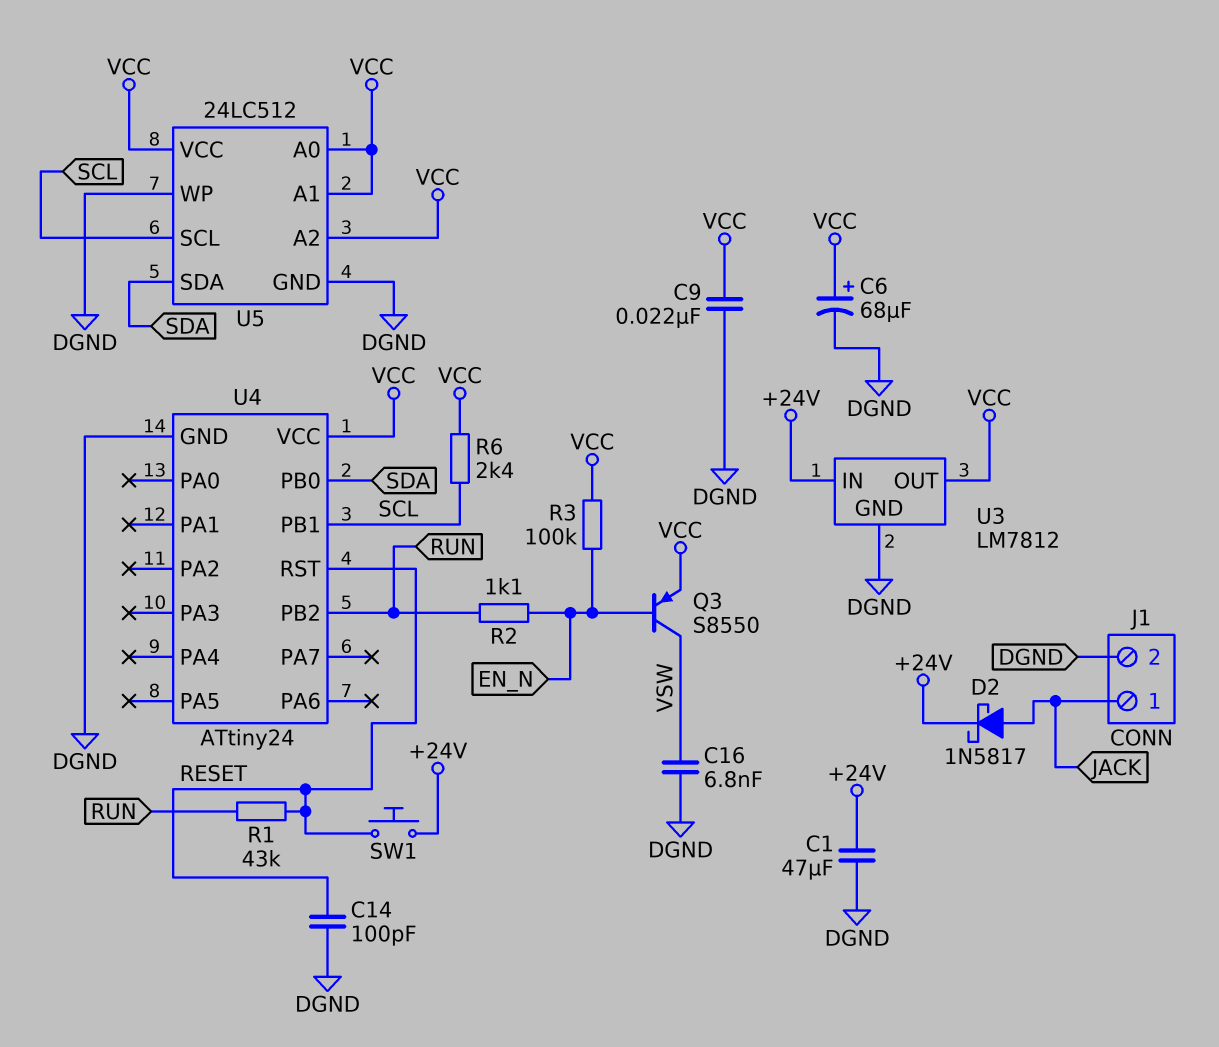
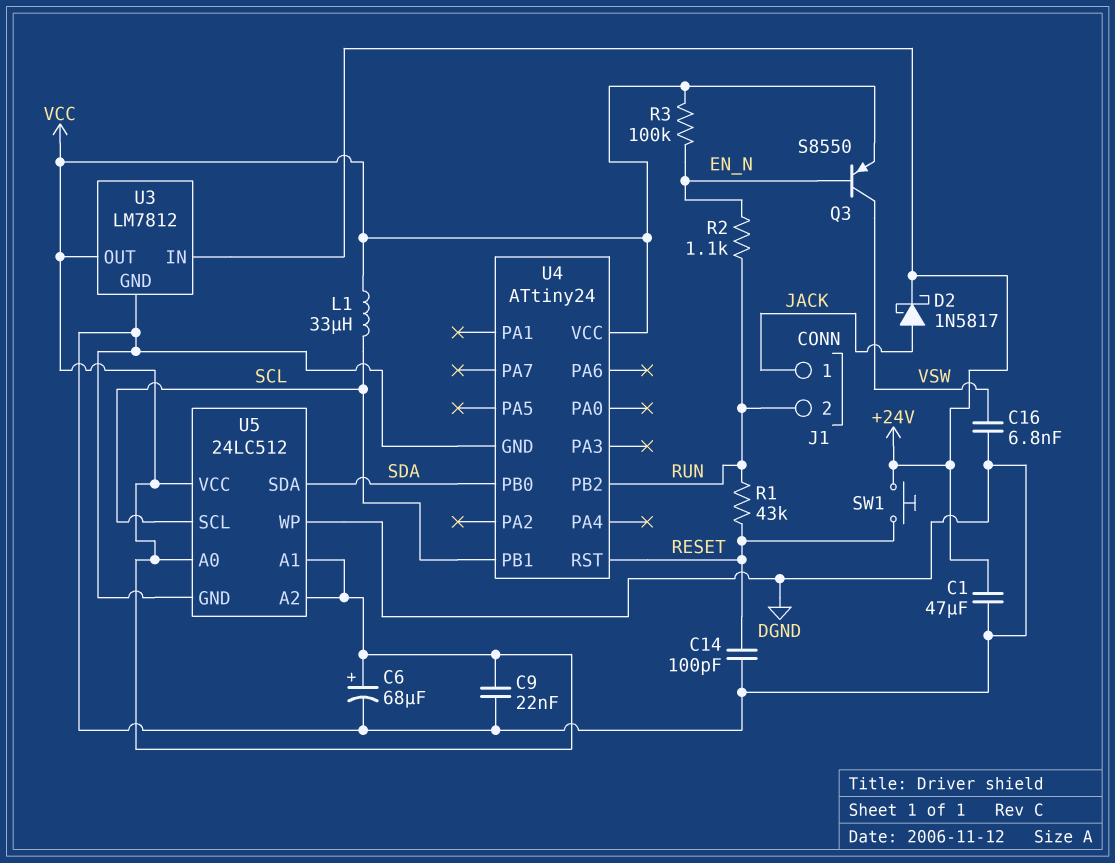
J1 pin 2: DGND -> RUN
L1: none -> 33uH (SCL, VCC)
R6: 2.4k (SCL, VCC) -> none

